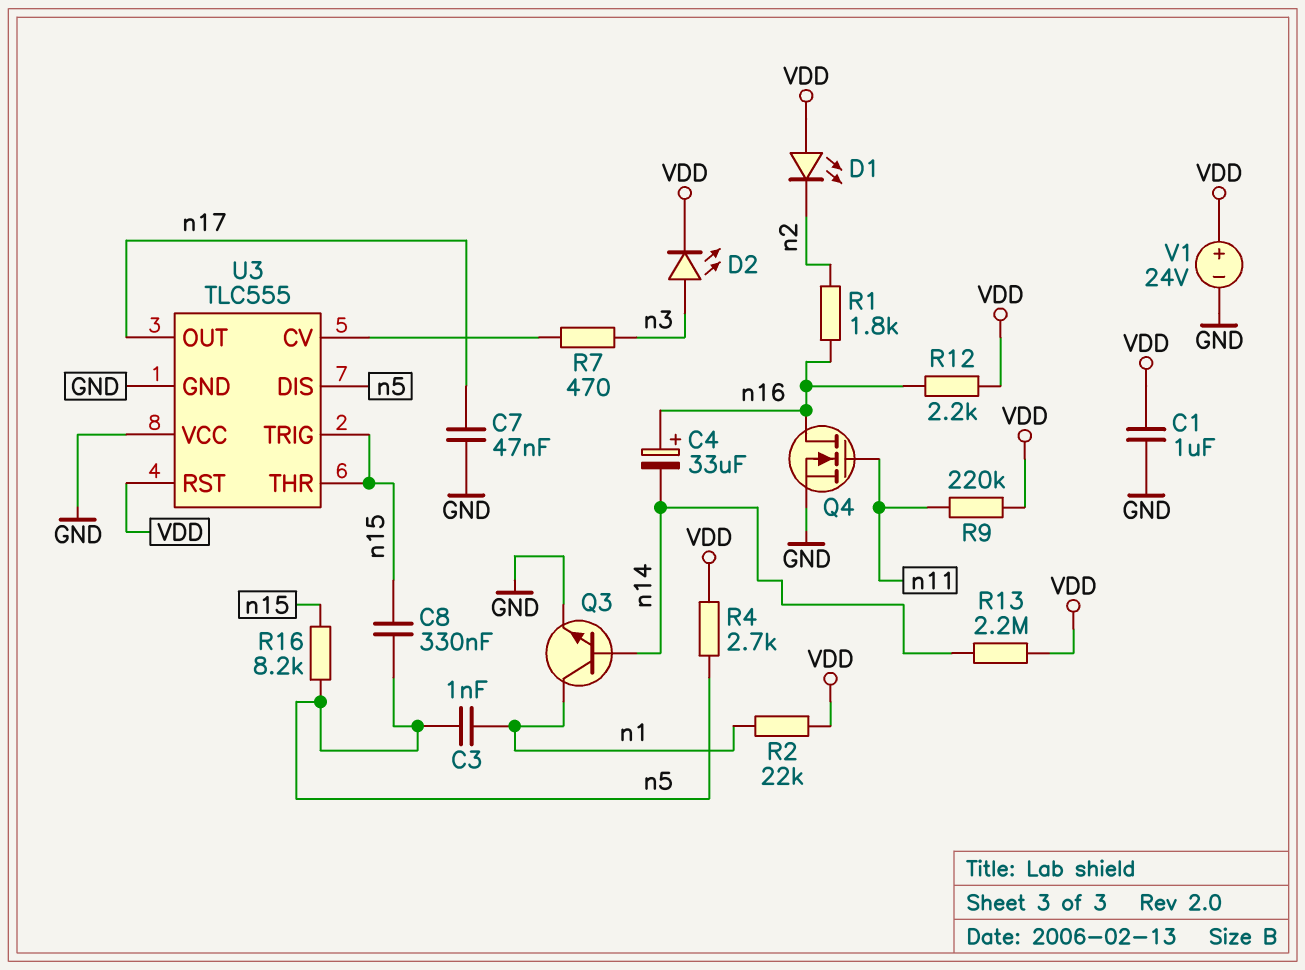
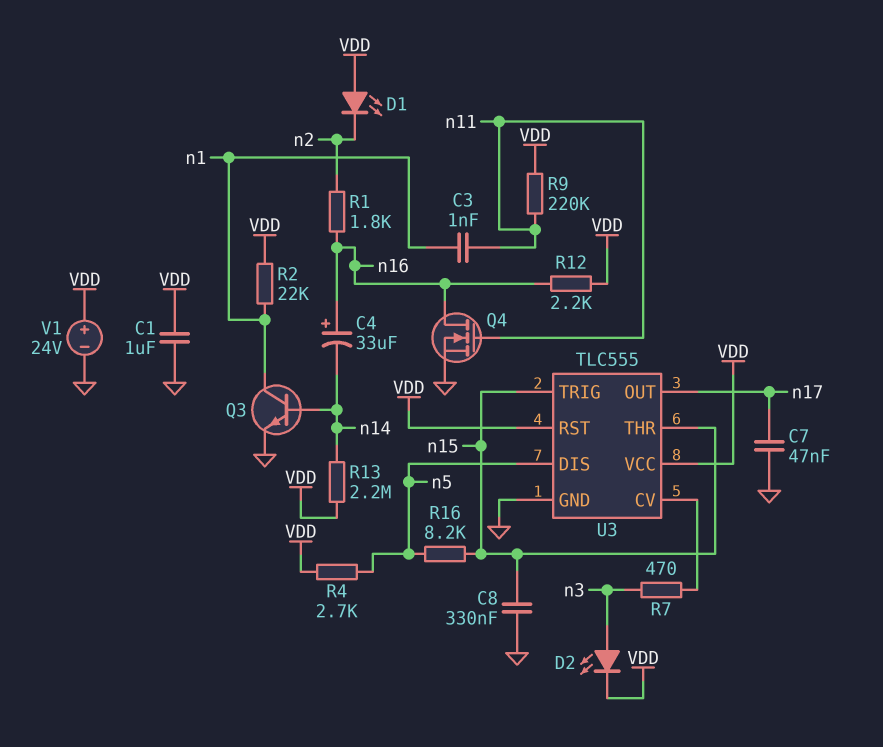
C3: 1nF (n1, n5) -> 1nF (n1, n11)
C8: 330nF (n5, n15) -> 330nF (GND, n15)
U3 pin VCC: GND -> VDD

